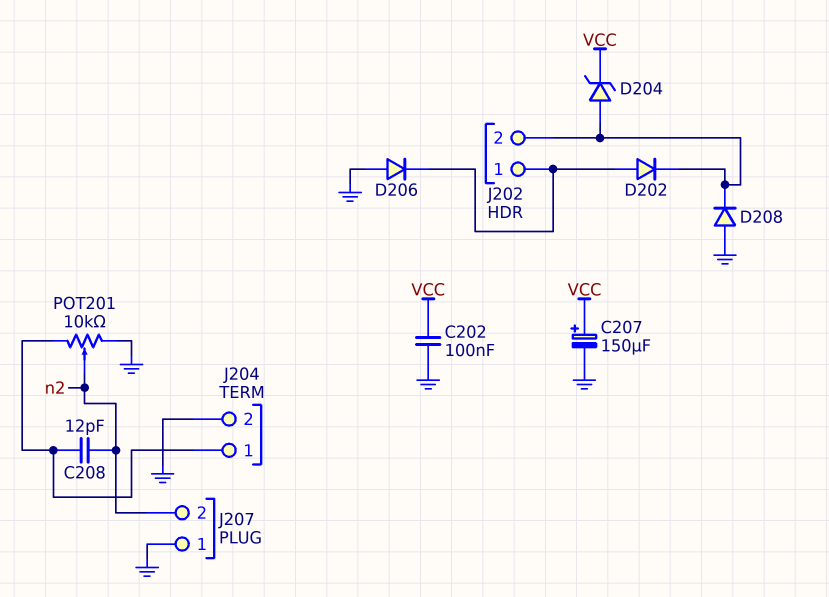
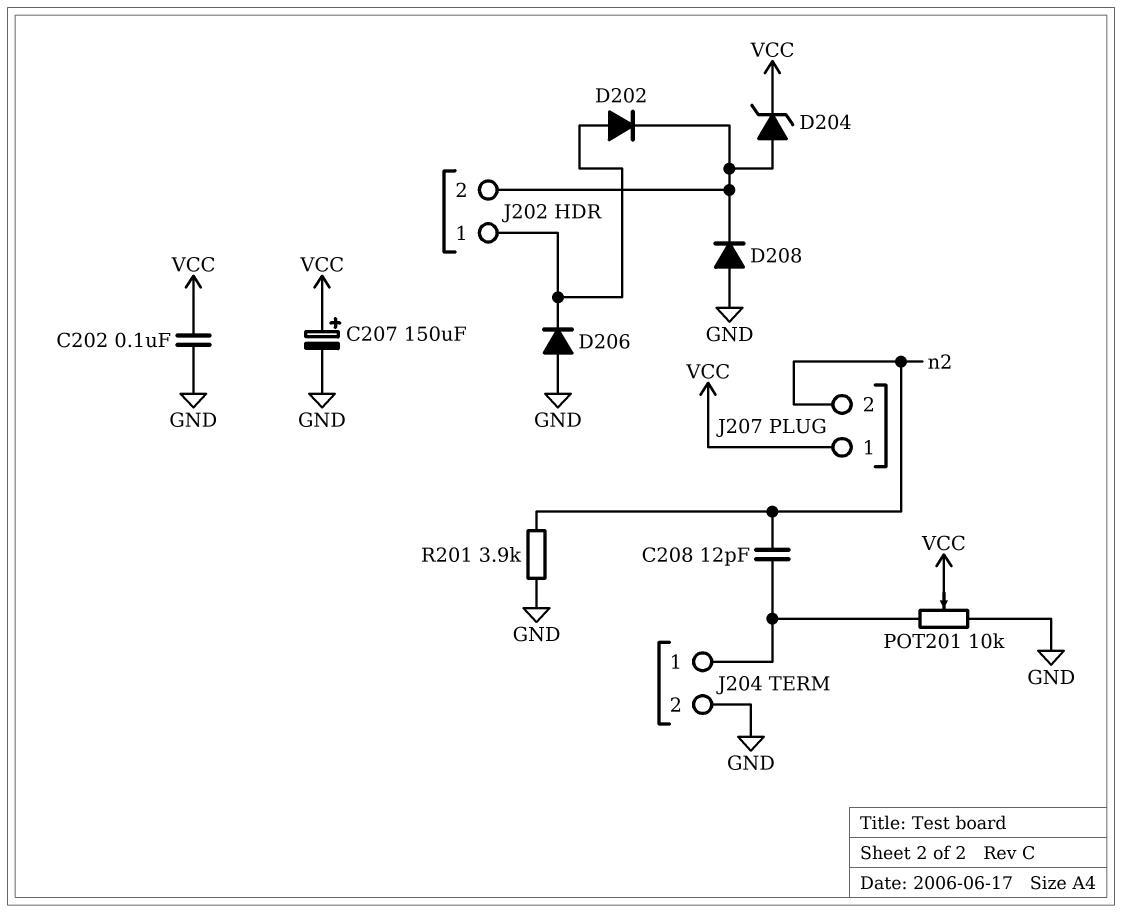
J207 pin 1: GND -> VCC
POT201: 10k (GND, J204/1, wiper n2) -> 10k (GND, J204/1, wiper VCC)
R201: none -> 3.9k (GND, n2)

